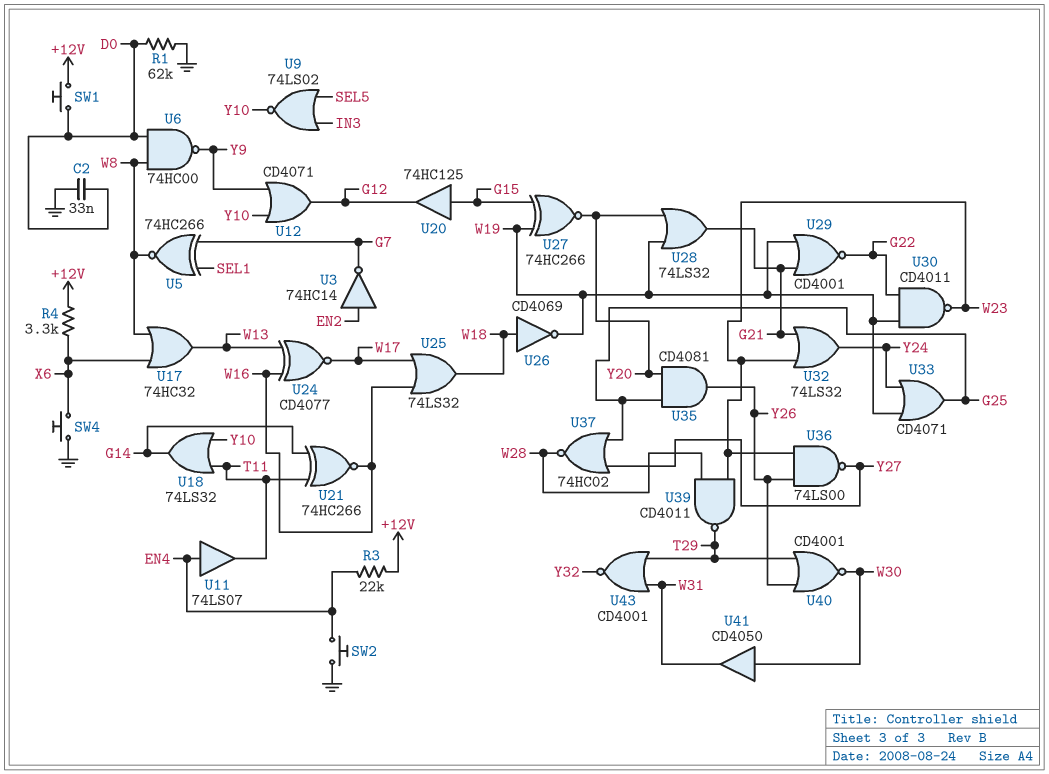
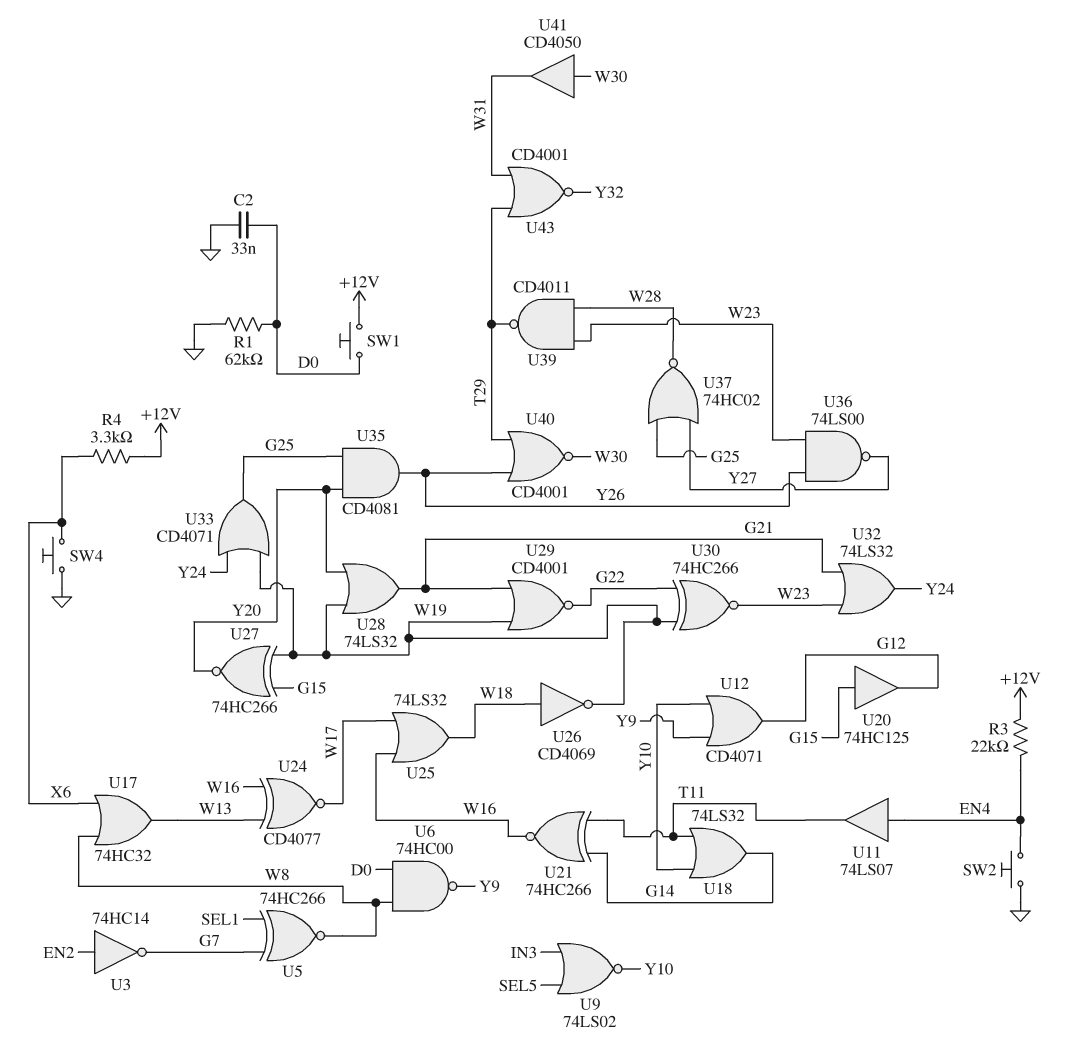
U30: NAND CD4011 (in G22, in W19, out W23) -> XNOR 74HC266 (in G22, in W19, out W23)

